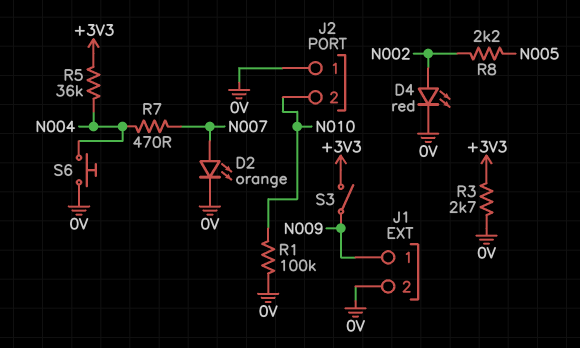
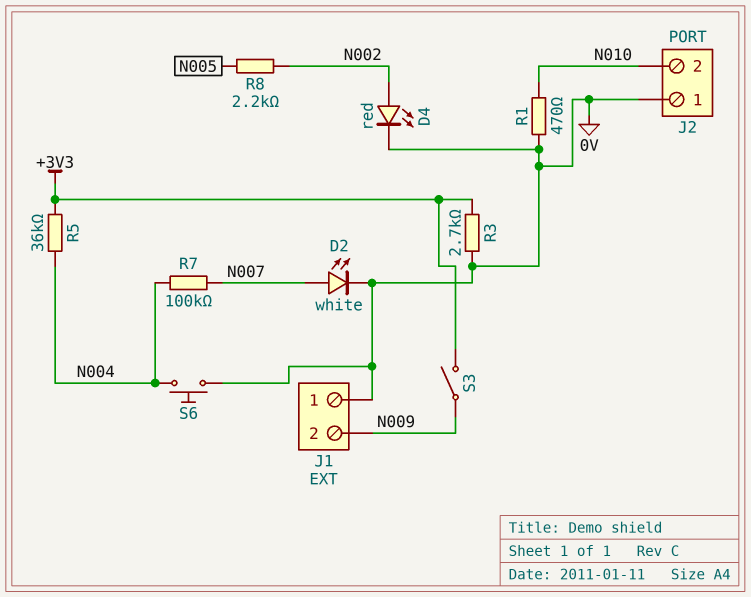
D2: LED orange (A N007, K 0V) -> LED white (A N007, K 0V)
J1 pin 1: N009 -> 0V
J1 pin 2: 0V -> N009
R1: 100k (0V, N010) -> 470 (0V, N010)
R7: 470 (N004, N007) -> 100k (N004, N007)

